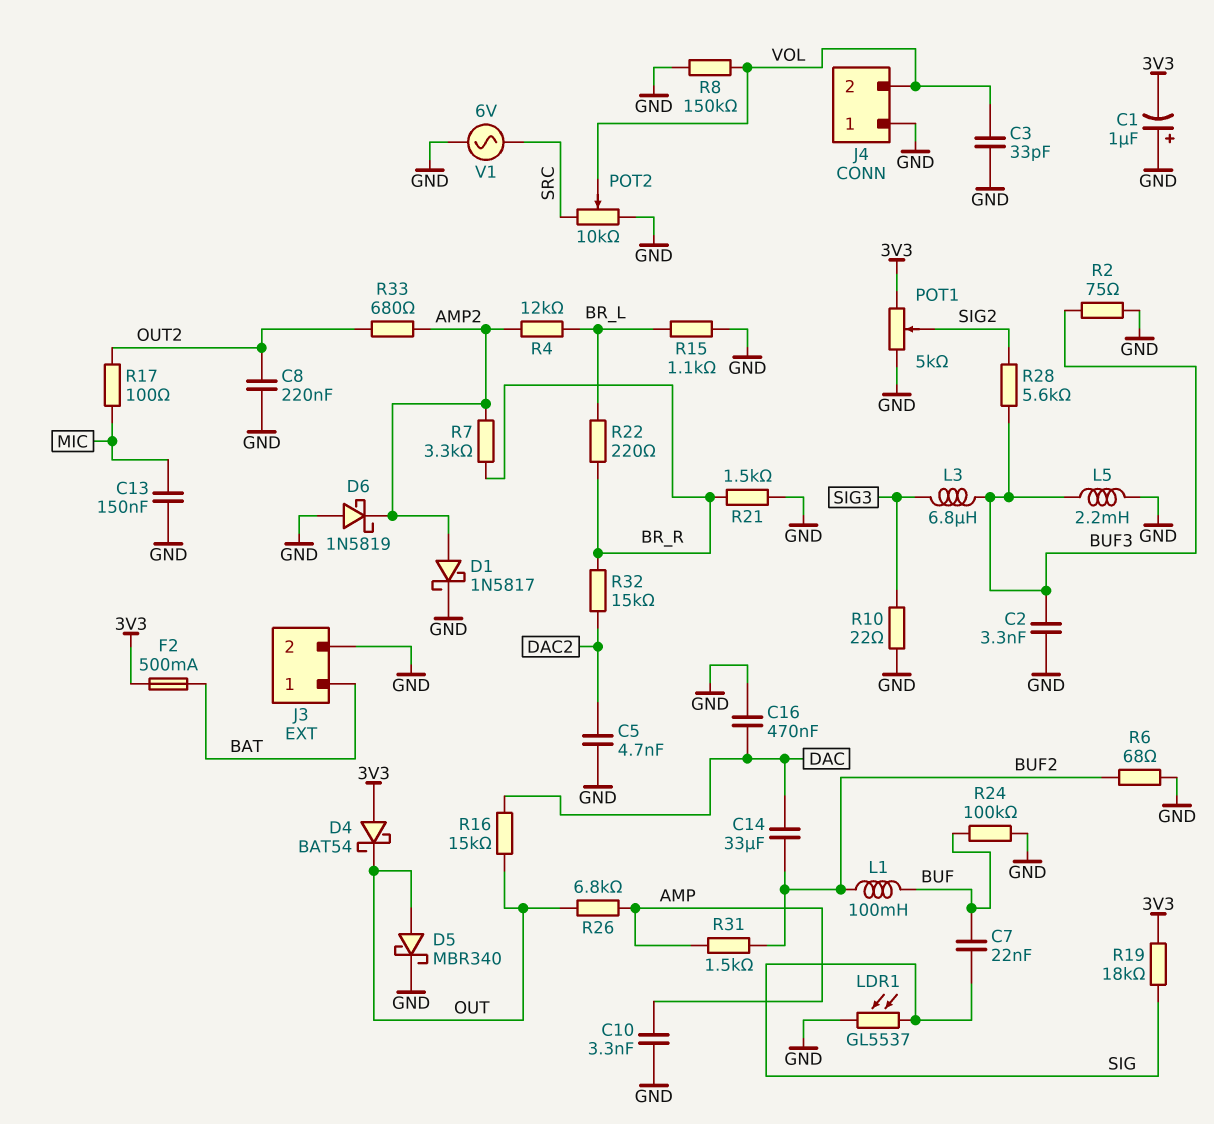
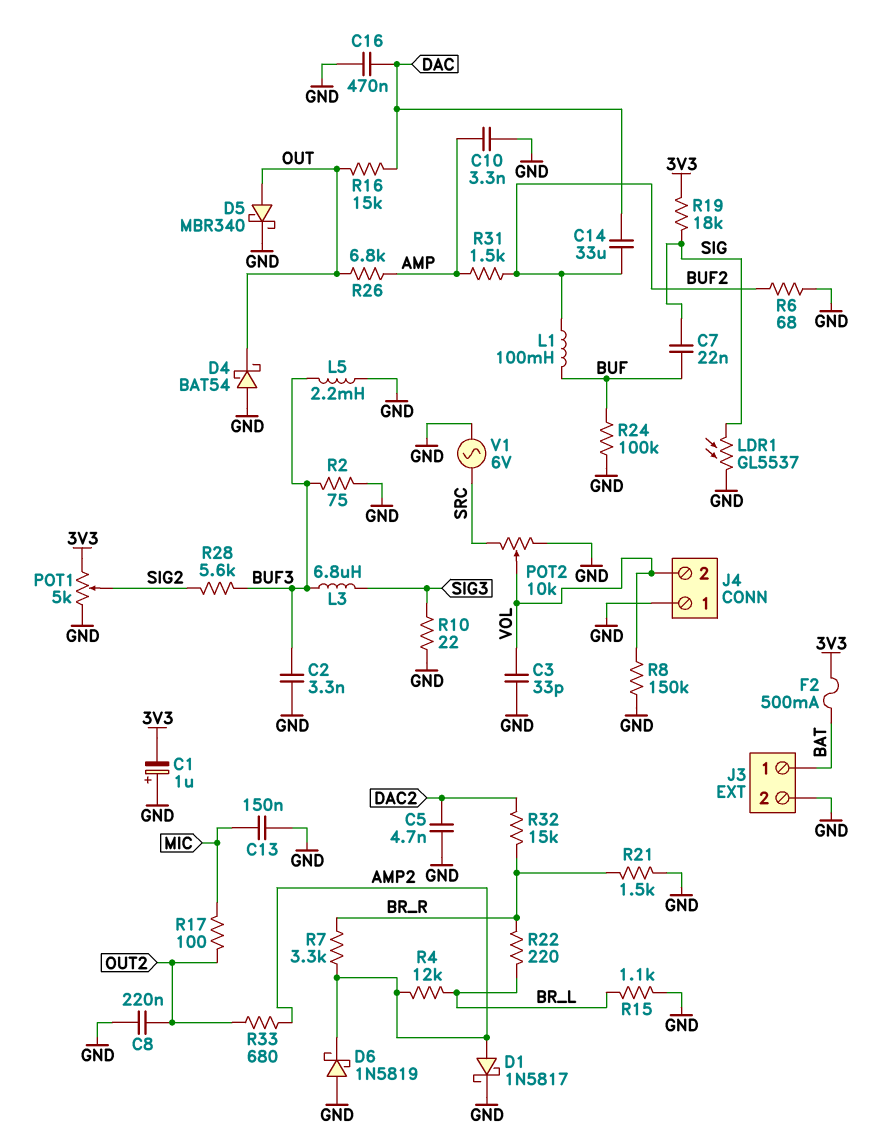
D4: schottky BAT54 (A 3V3, K OUT) -> schottky BAT54 (A GND, K OUT)

